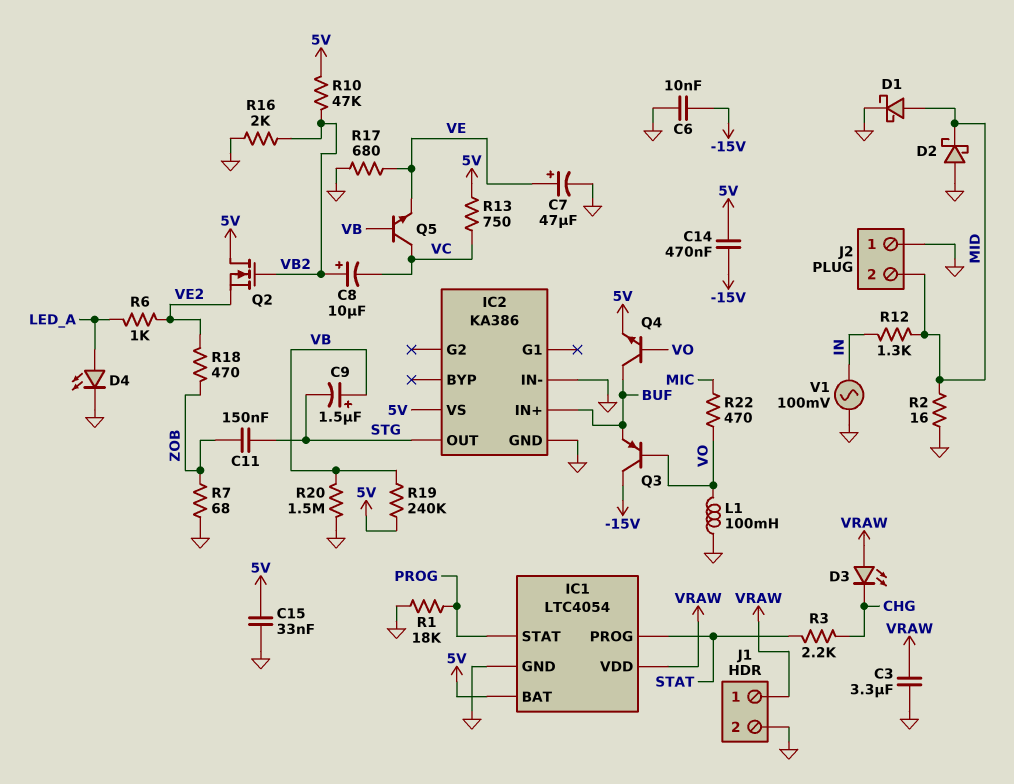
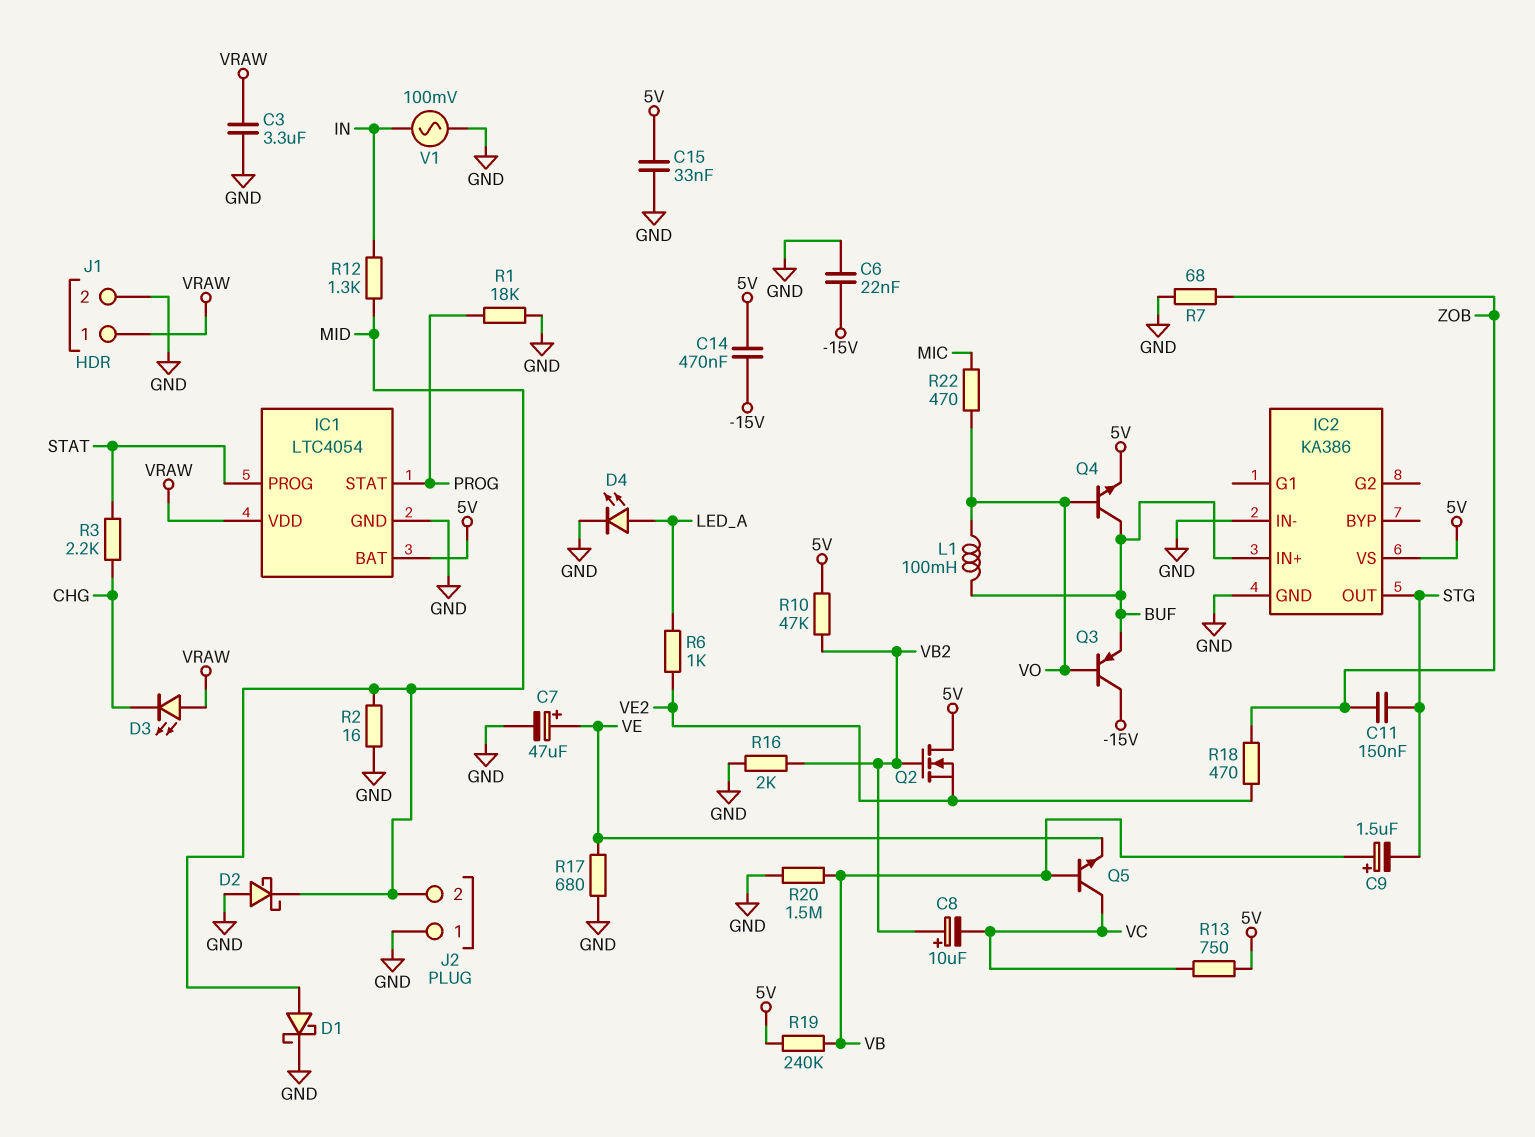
C6: 10nF (-15V, GND) -> 22nF (-15V, GND)
L1: 100mH (GND, VO) -> 100mH (BUF, VO)

